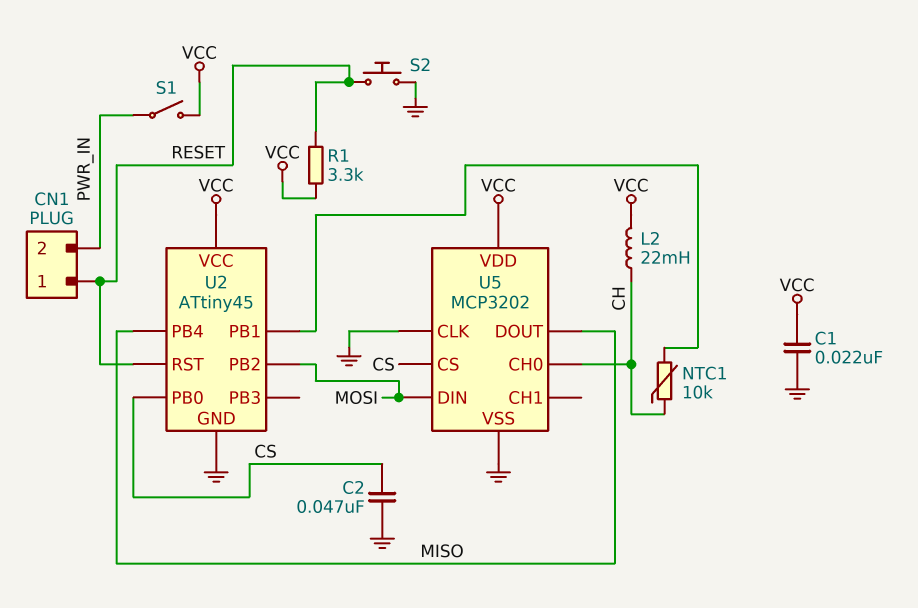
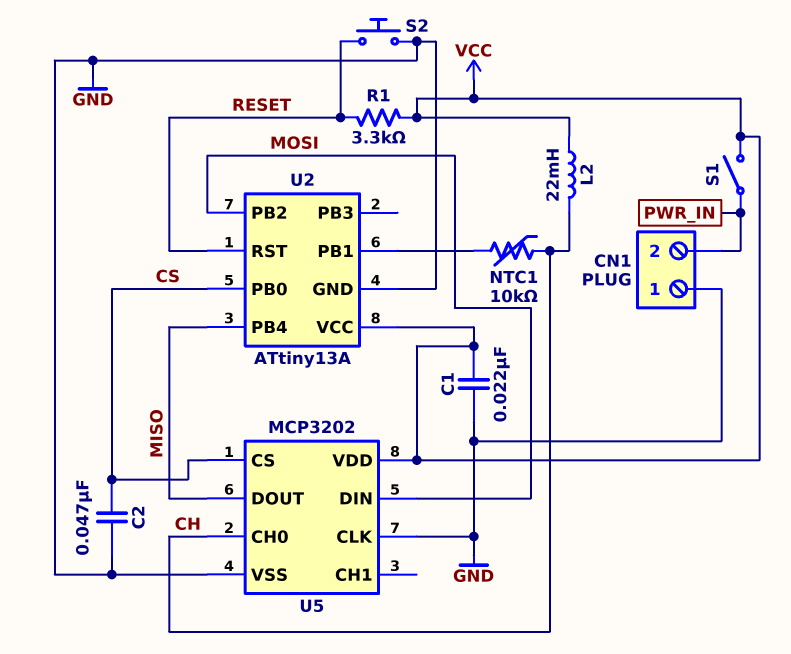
CN1 pin 1: RESET -> GND
U2: ATtiny45 -> ATtiny13A

